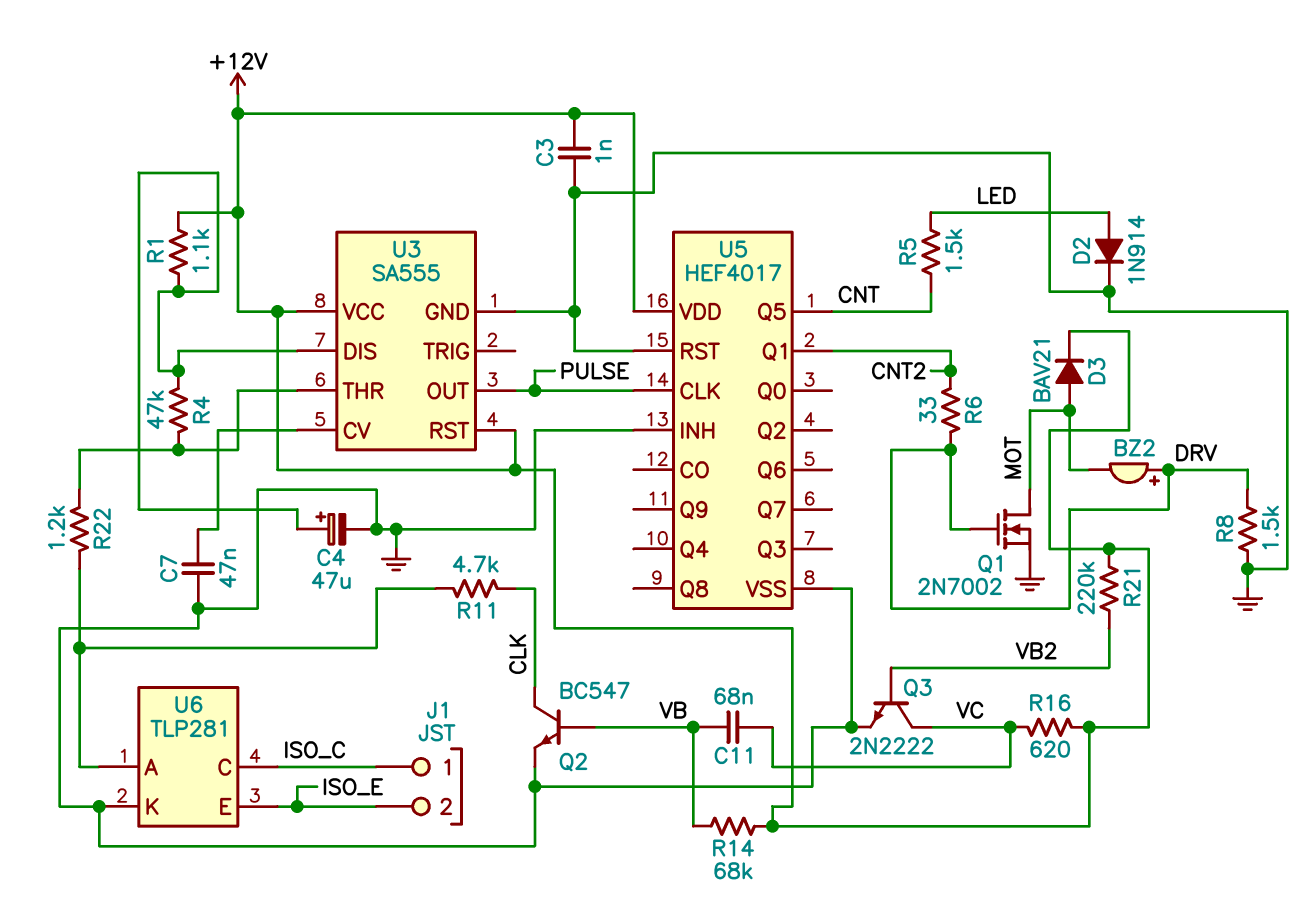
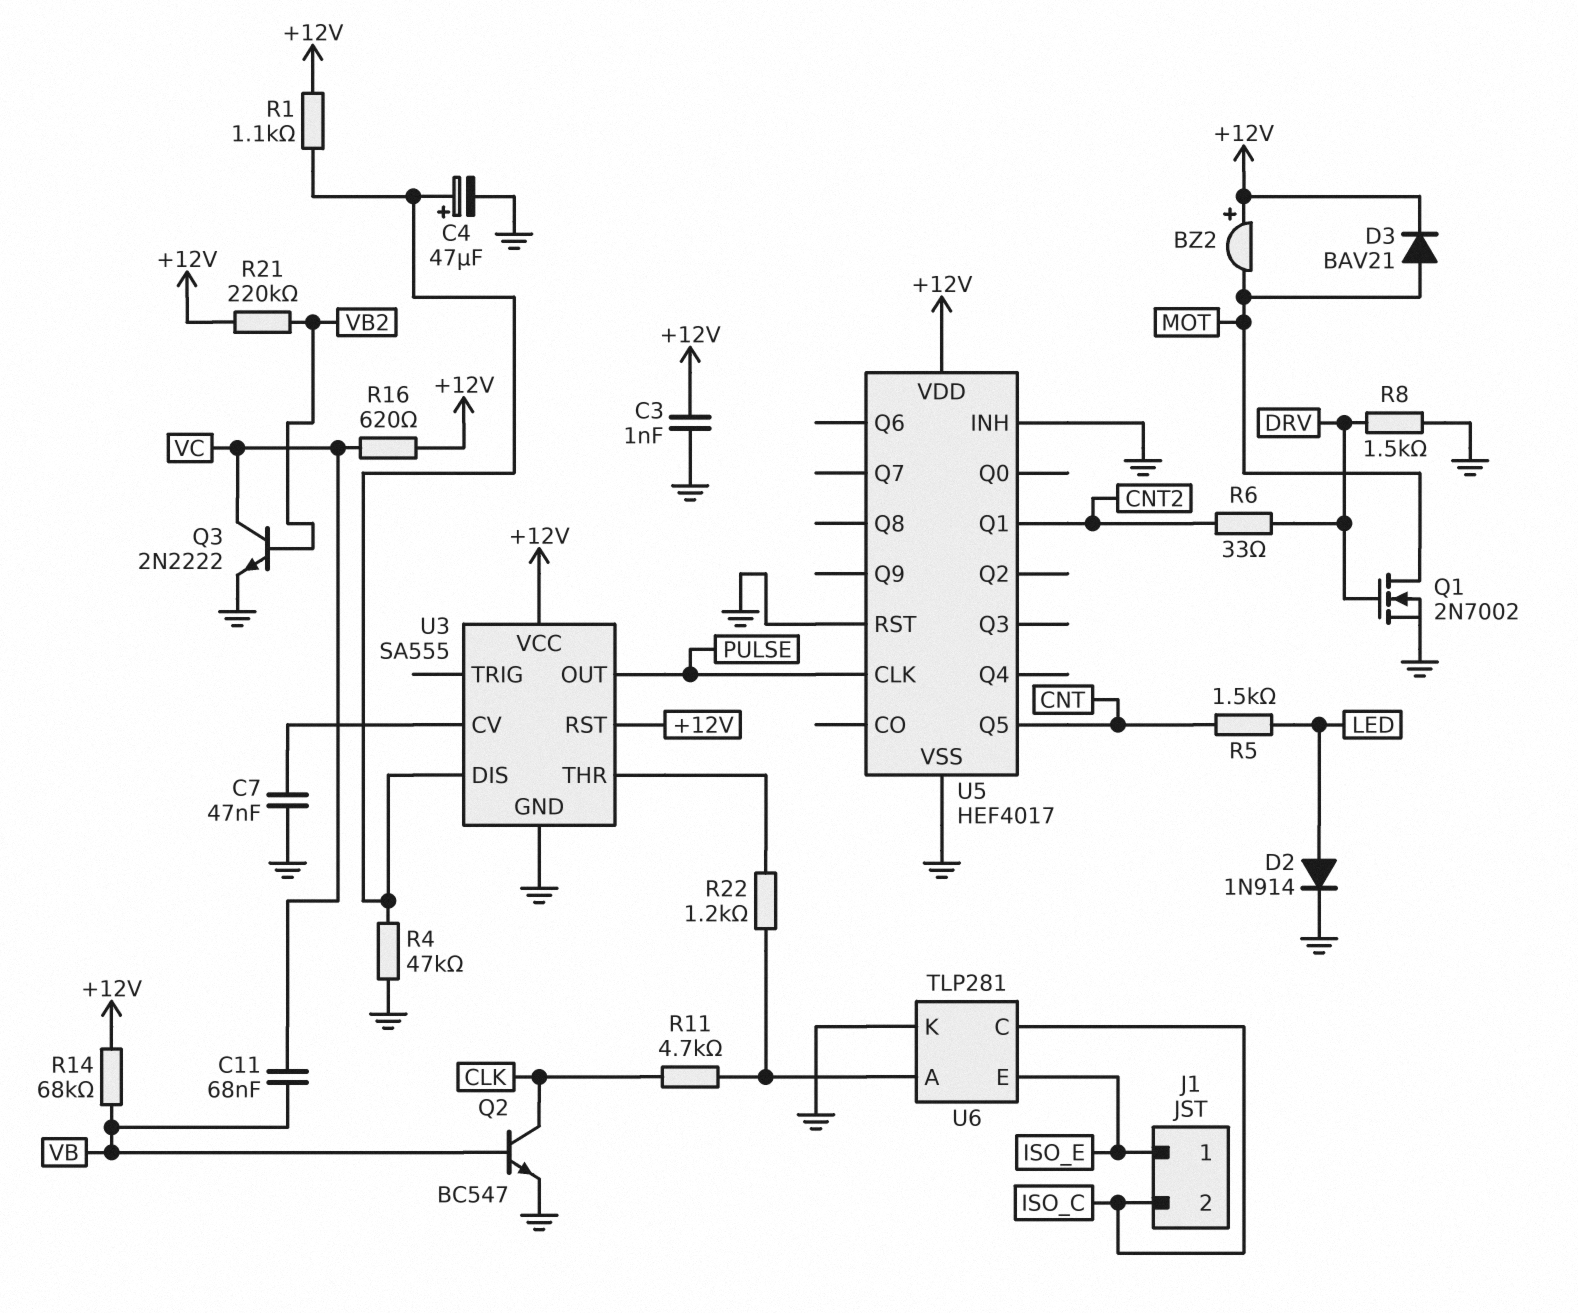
BZ2: buzzer (plus DRV, minus MOT) -> buzzer (plus +12V, minus MOT)
J1 pin 1: ISO_C -> ISO_E
J1 pin 2: ISO_E -> ISO_C
R4: 47k (U3/DIS, U3/THR) -> 47k (GND, U3/DIS)

